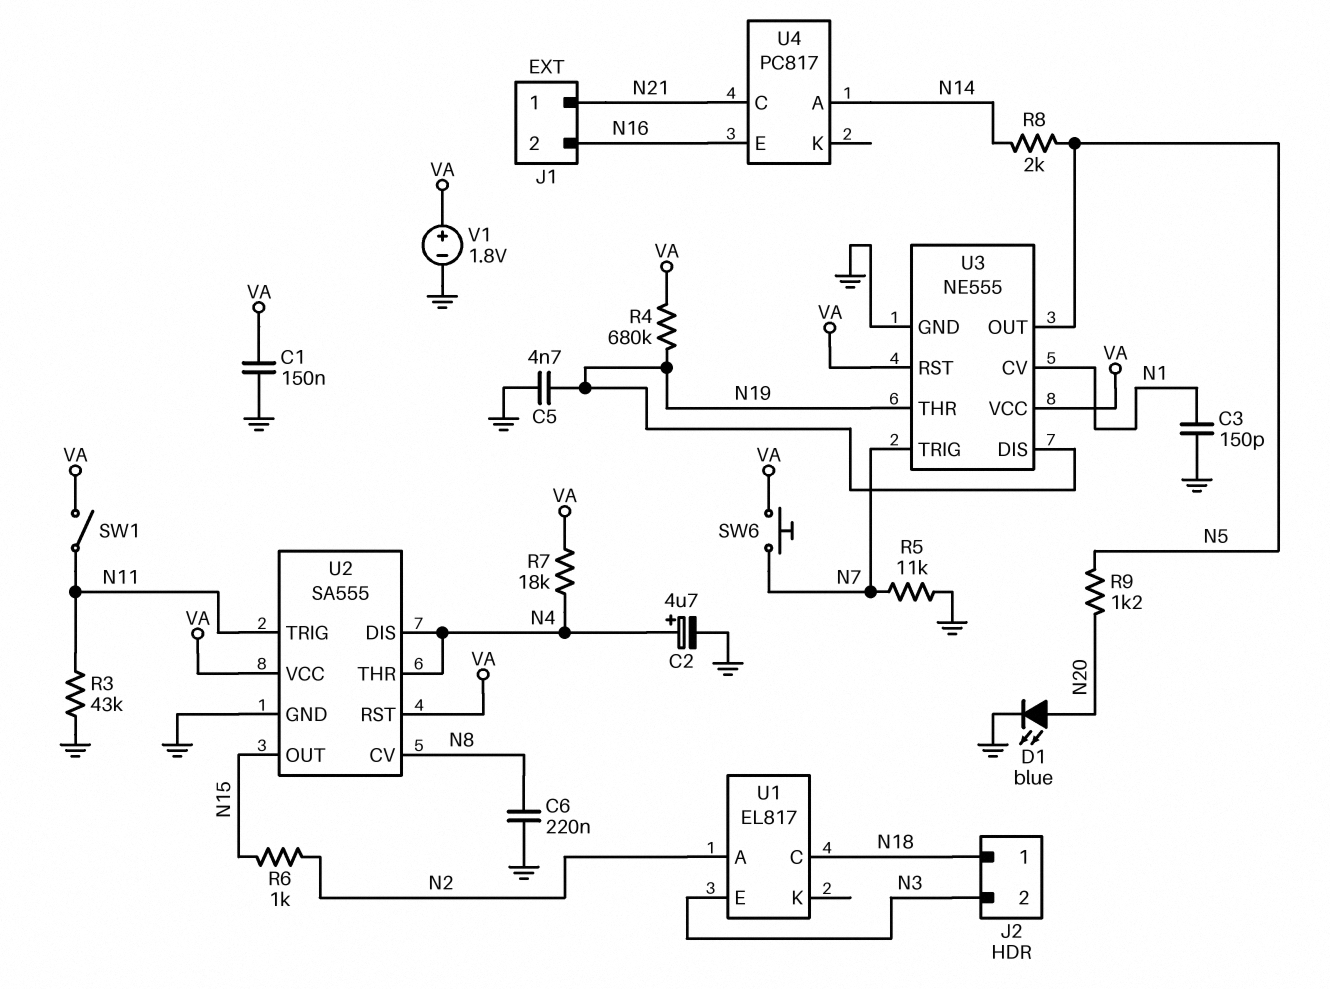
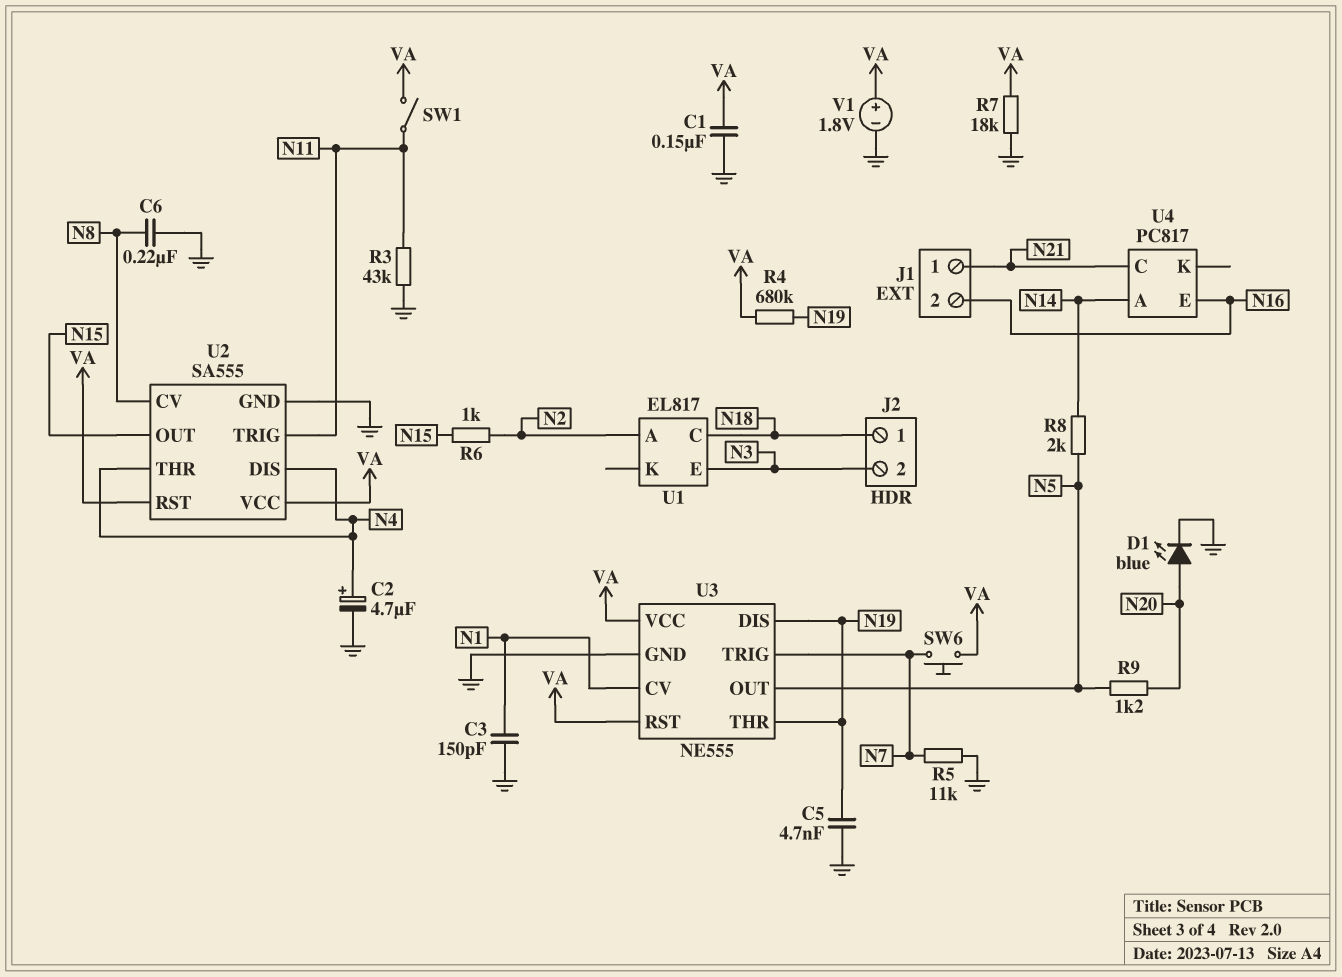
R7: 18k (N4, VA) -> 18k (GND, VA)

